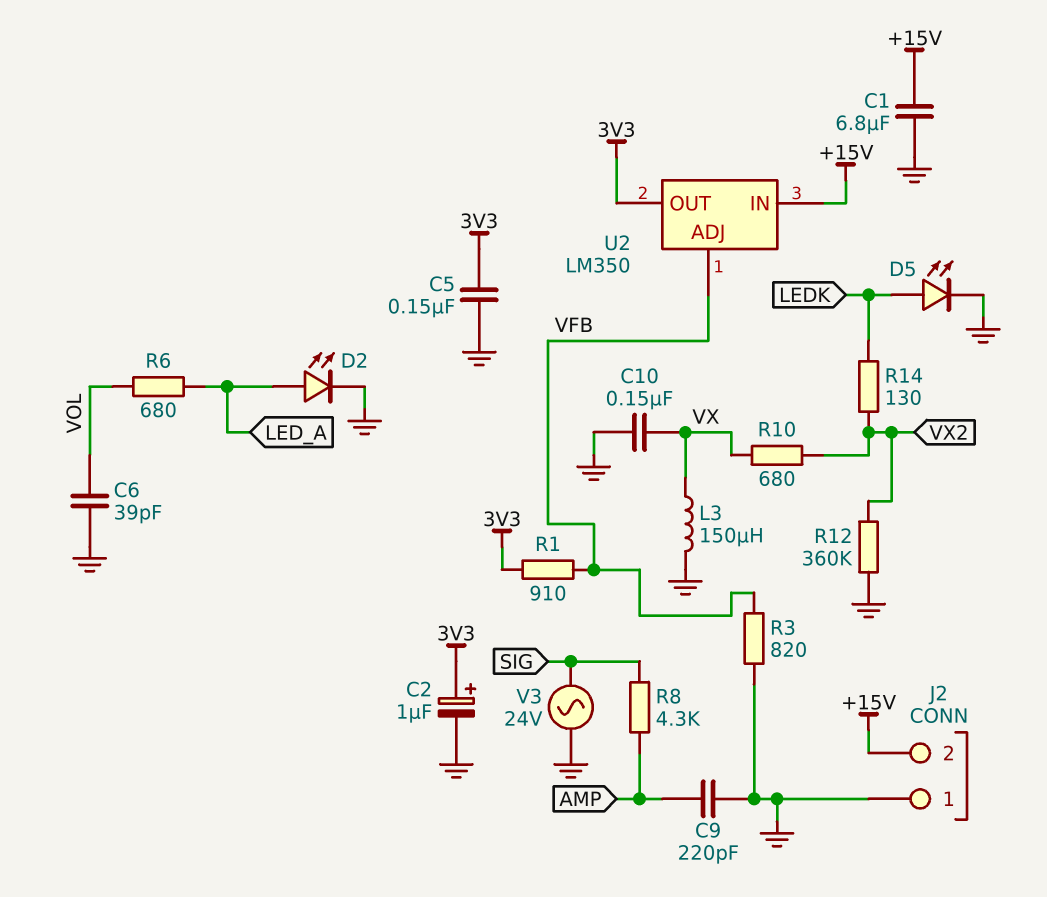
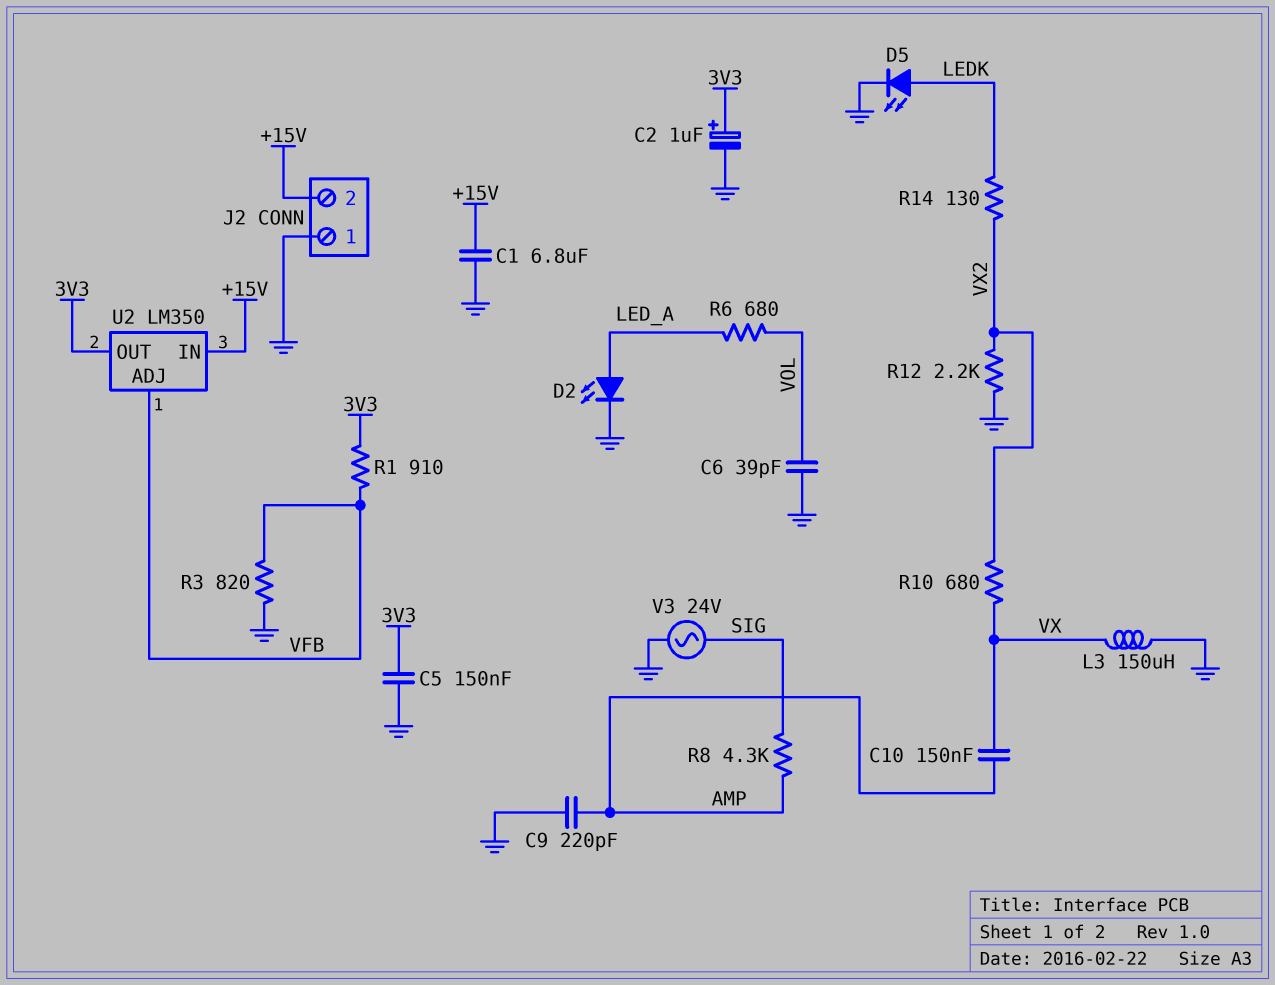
C10: 150nF (GND, VX) -> 150nF (AMP, VX)
R12: 360k (GND, VX2) -> 2.2k (GND, VX2)

